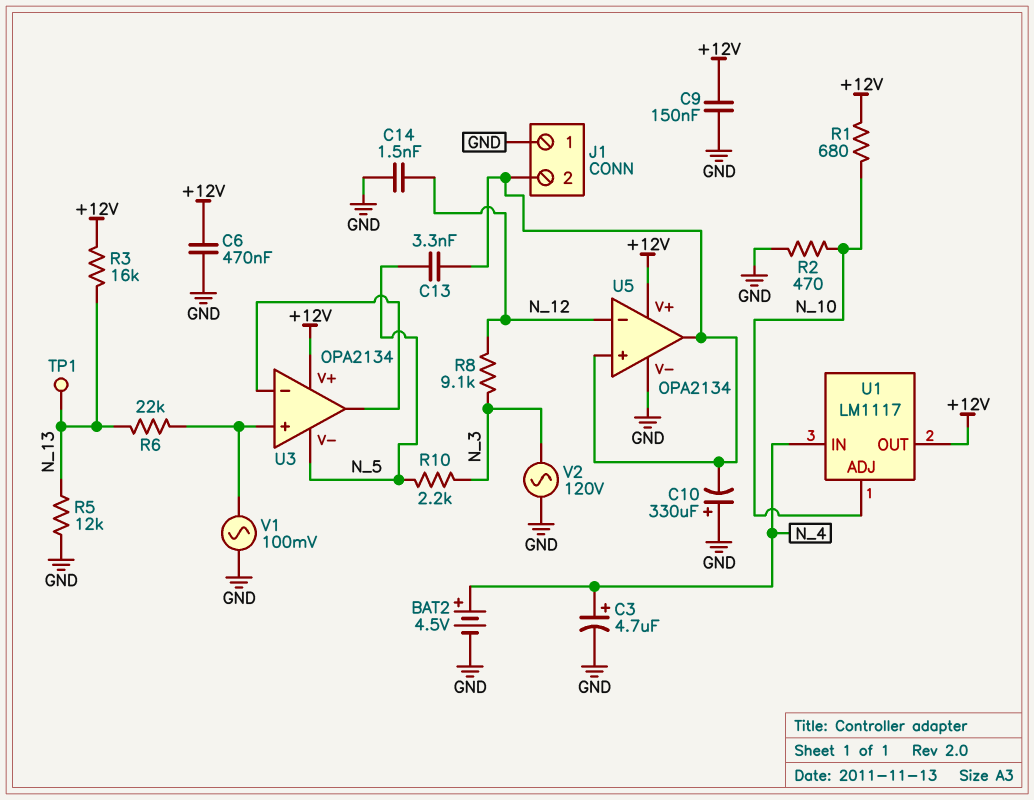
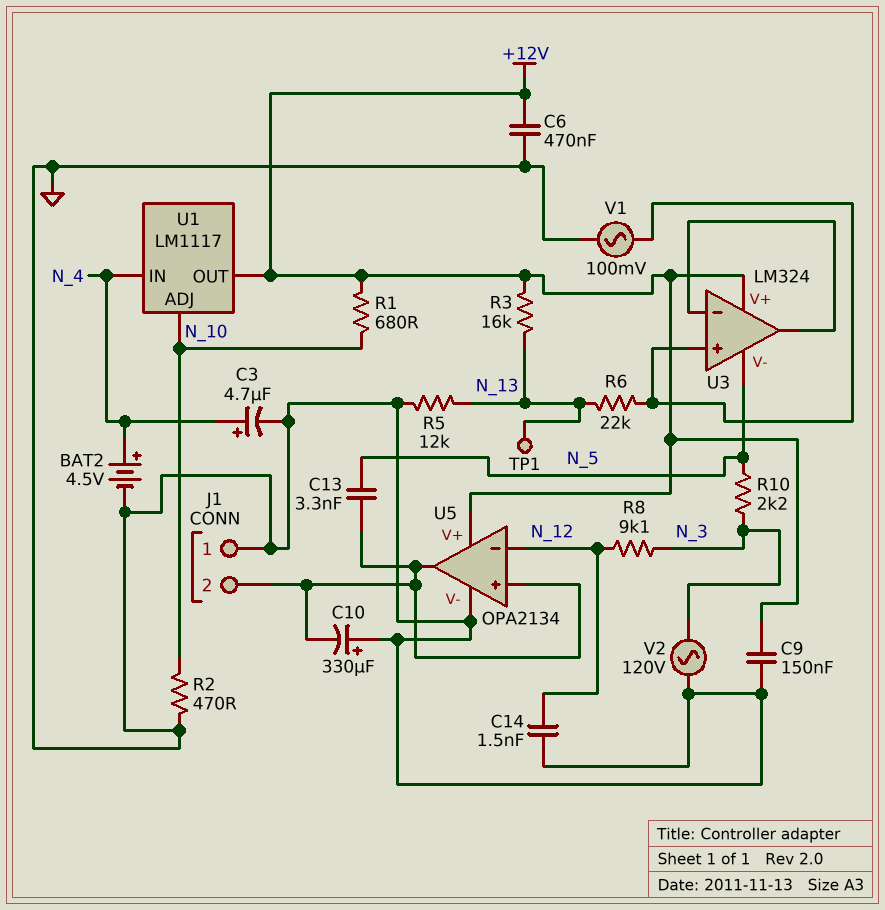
U3: OPA2134 -> LM324

